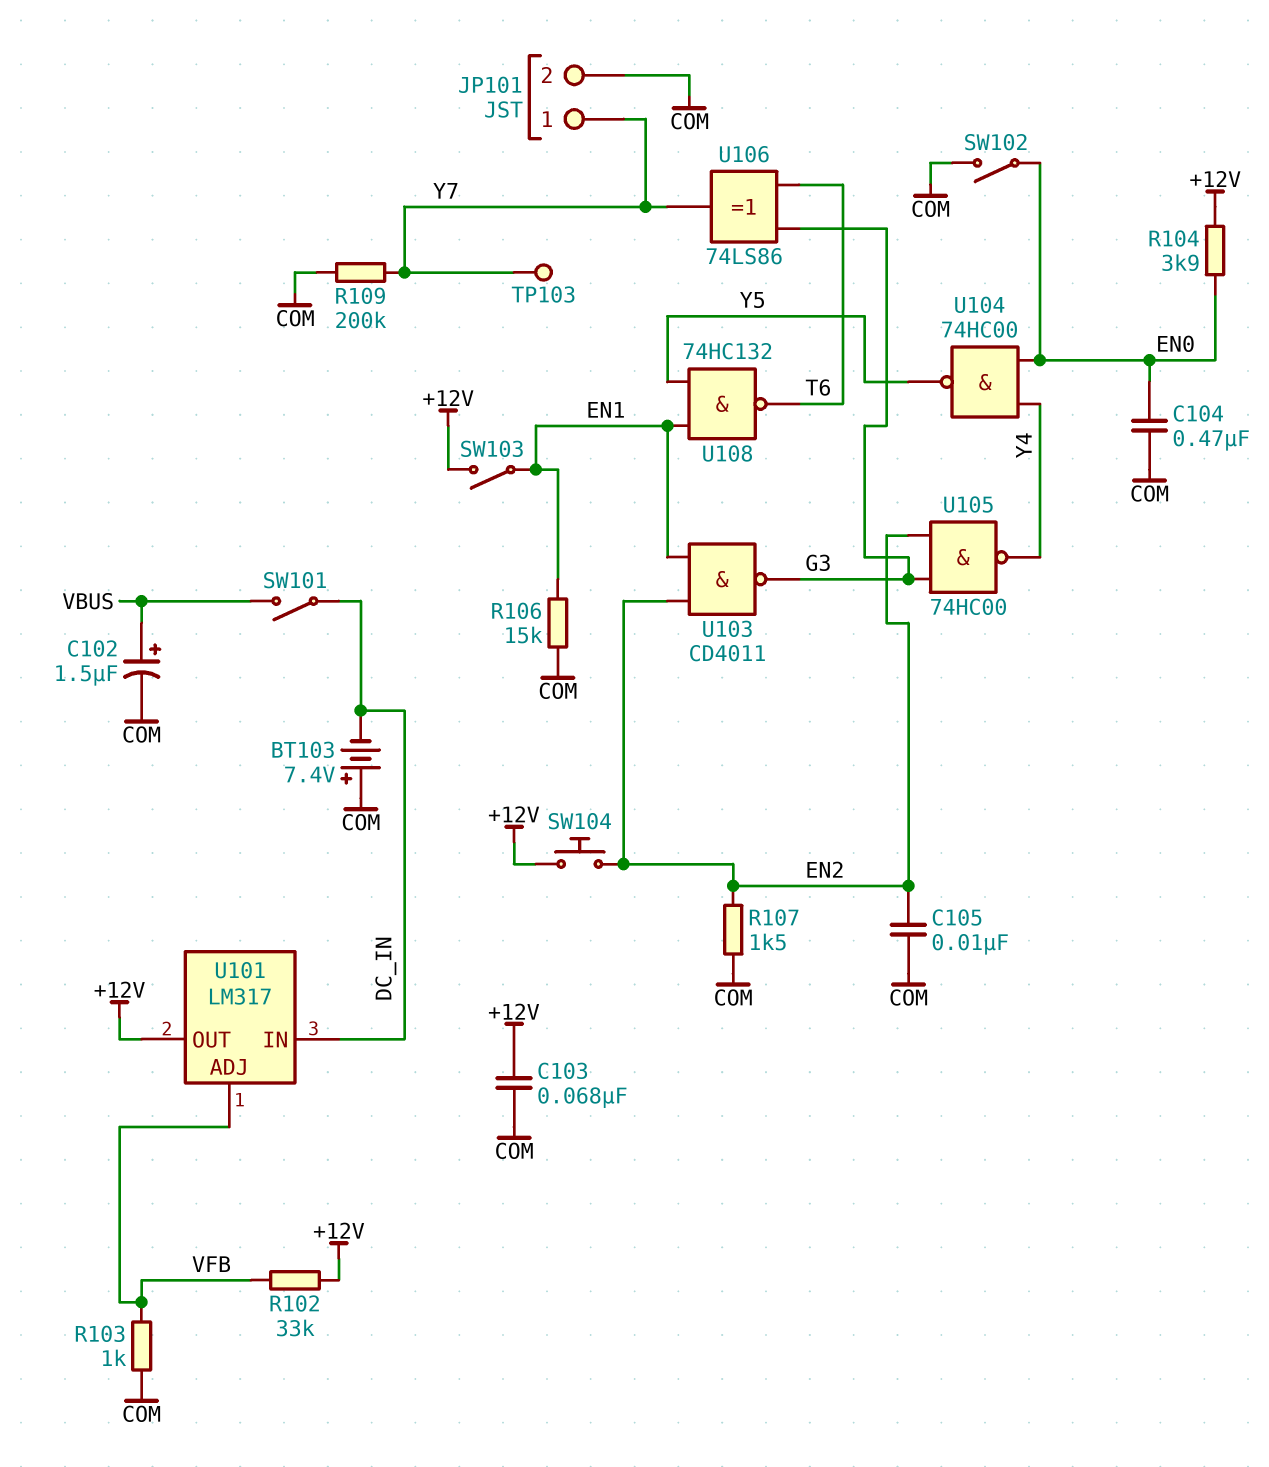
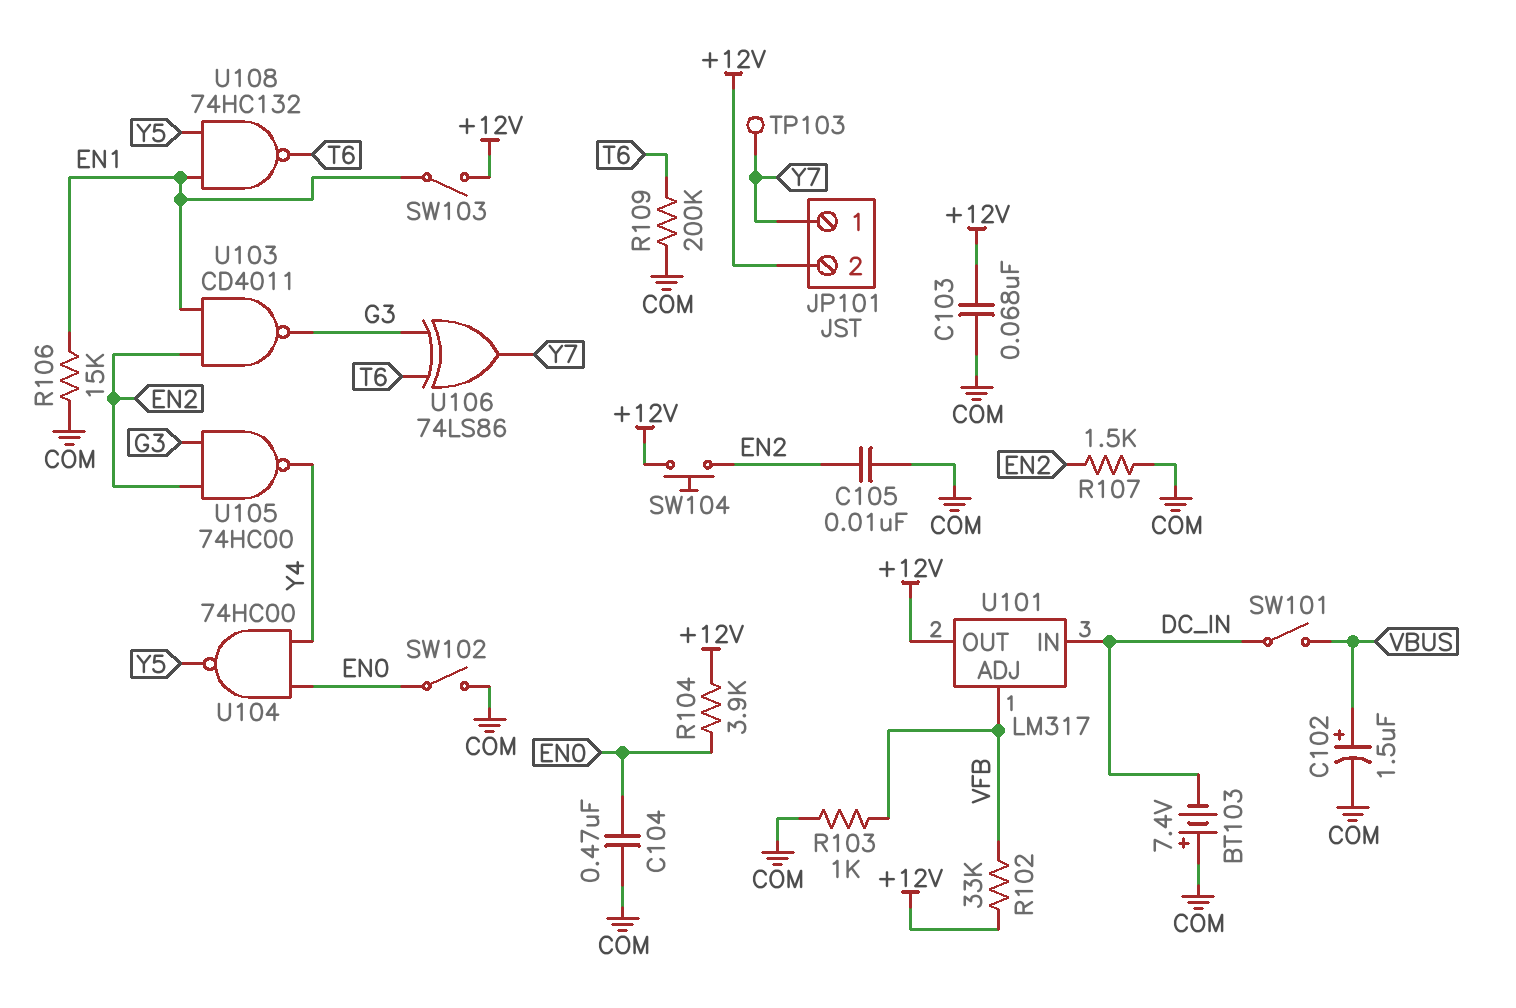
JP101 pin 2: COM -> +12V
R109: 200k (COM, Y7) -> 200k (COM, T6)

